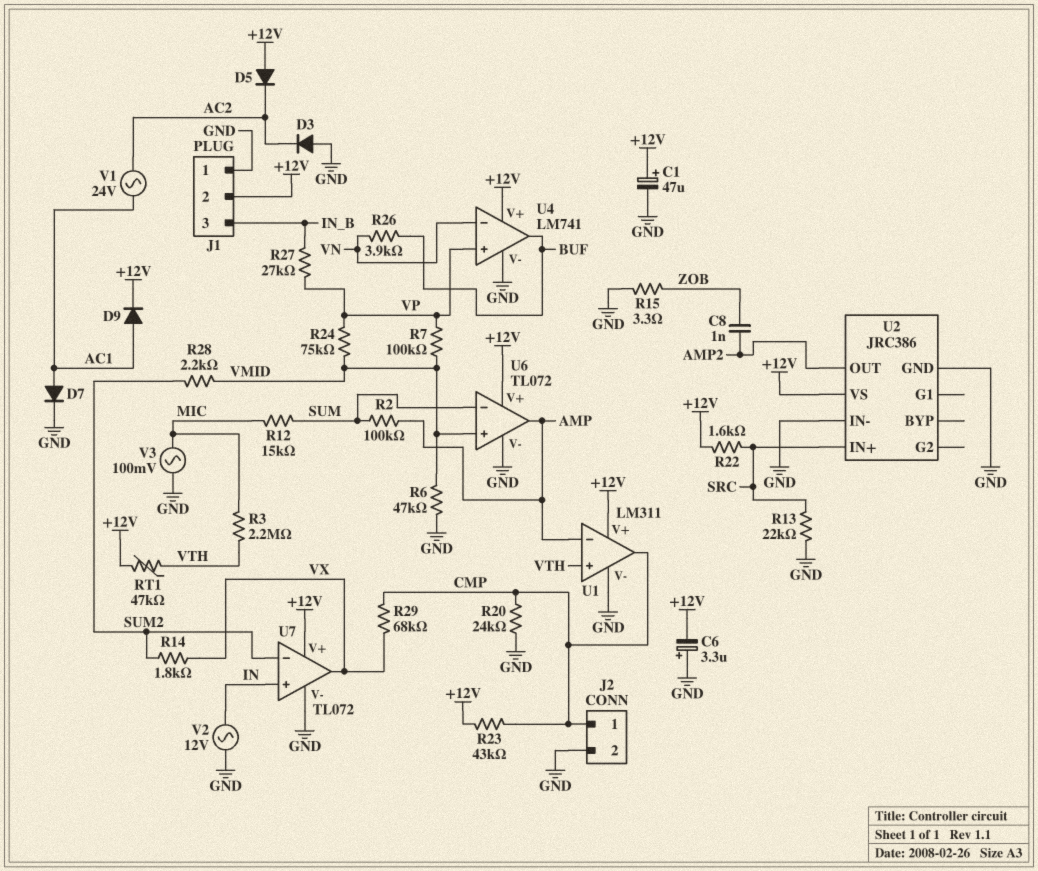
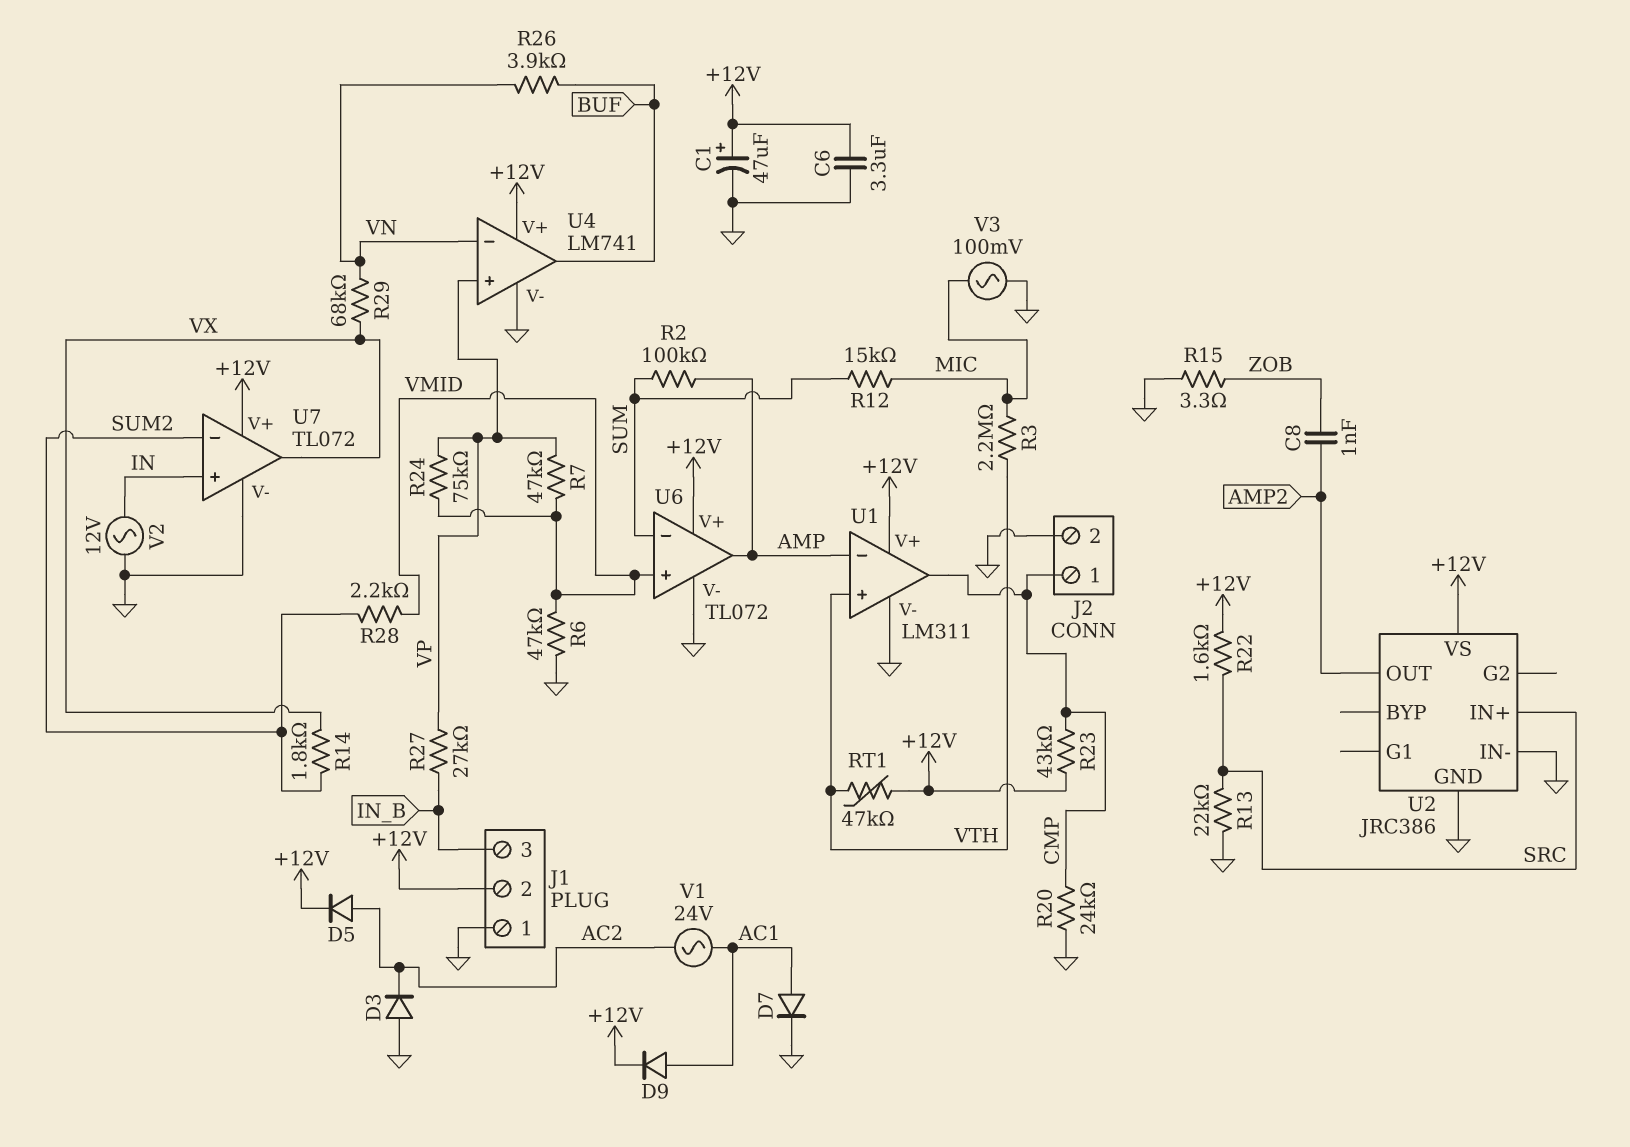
C6: 3.3uF (plus GND, minus +12V) -> 3.3uF (+12V, GND)
D5: diode (A +12V, K AC2) -> diode (A AC2, K +12V)
R7: 100k (VMID, VP) -> 47k (VMID, VP)
R29: 68k (CMP, VX) -> 68k (VN, VX)

